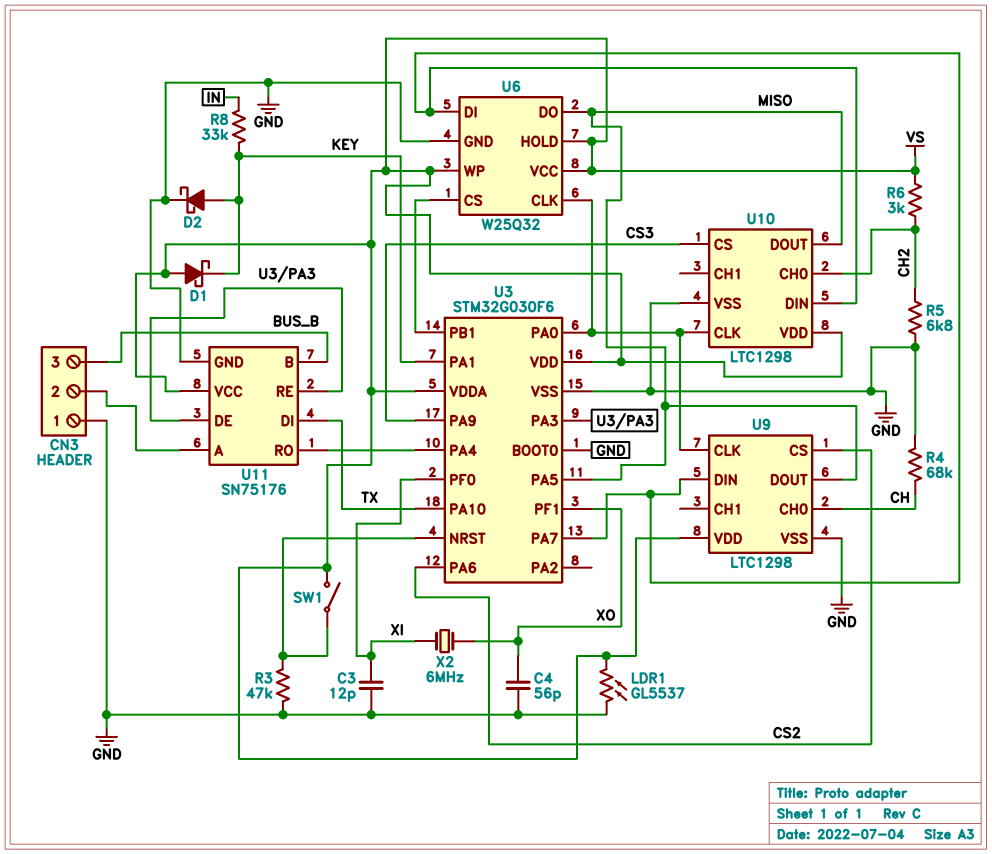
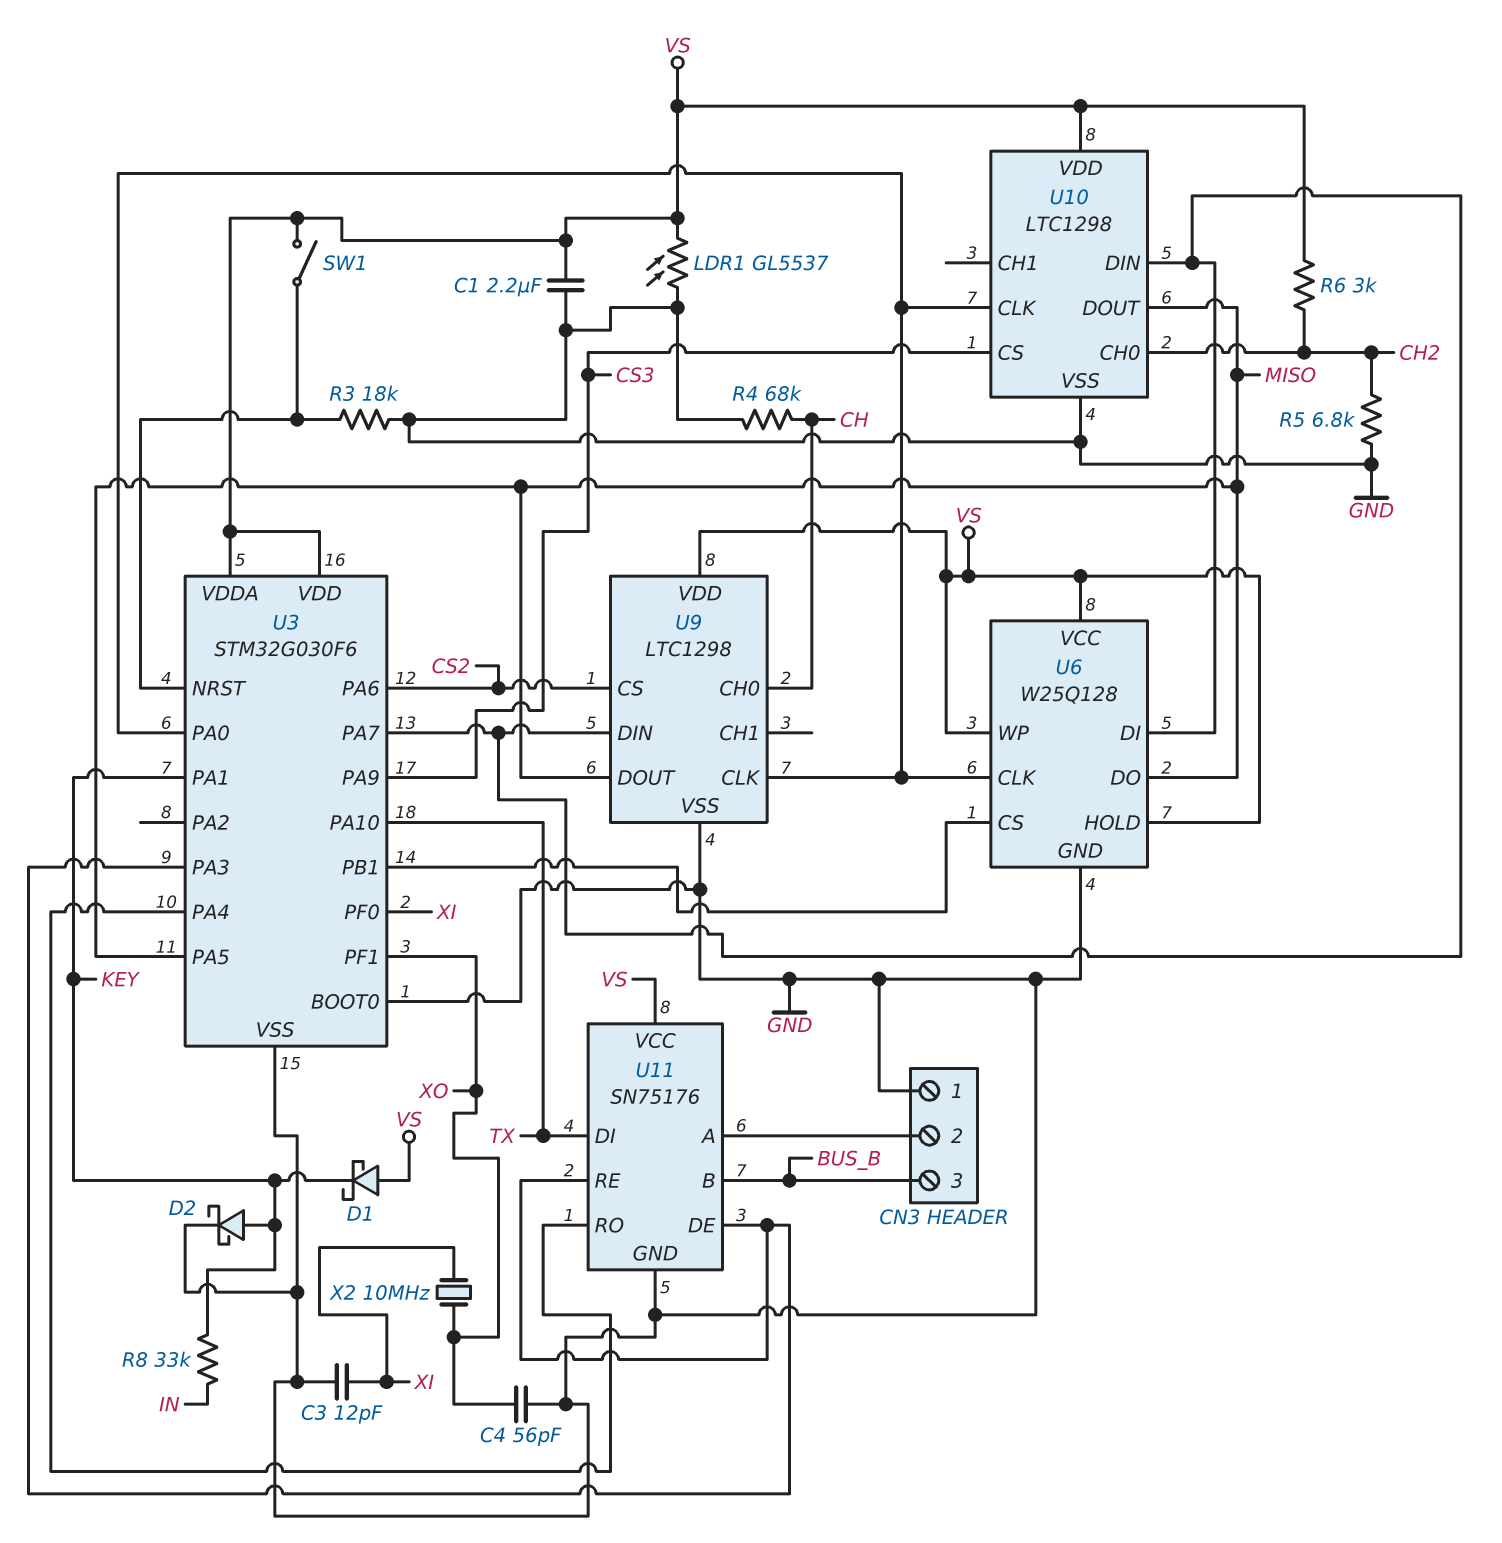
C1: none -> 2.2uF (GND, VS)
R3: 47k (GND, U3/NRST) -> 18k (GND, U3/NRST)
U6: W25Q32 -> W25Q128
X2: 6MHz (XI, XO) -> 10MHz (XI, XO)

